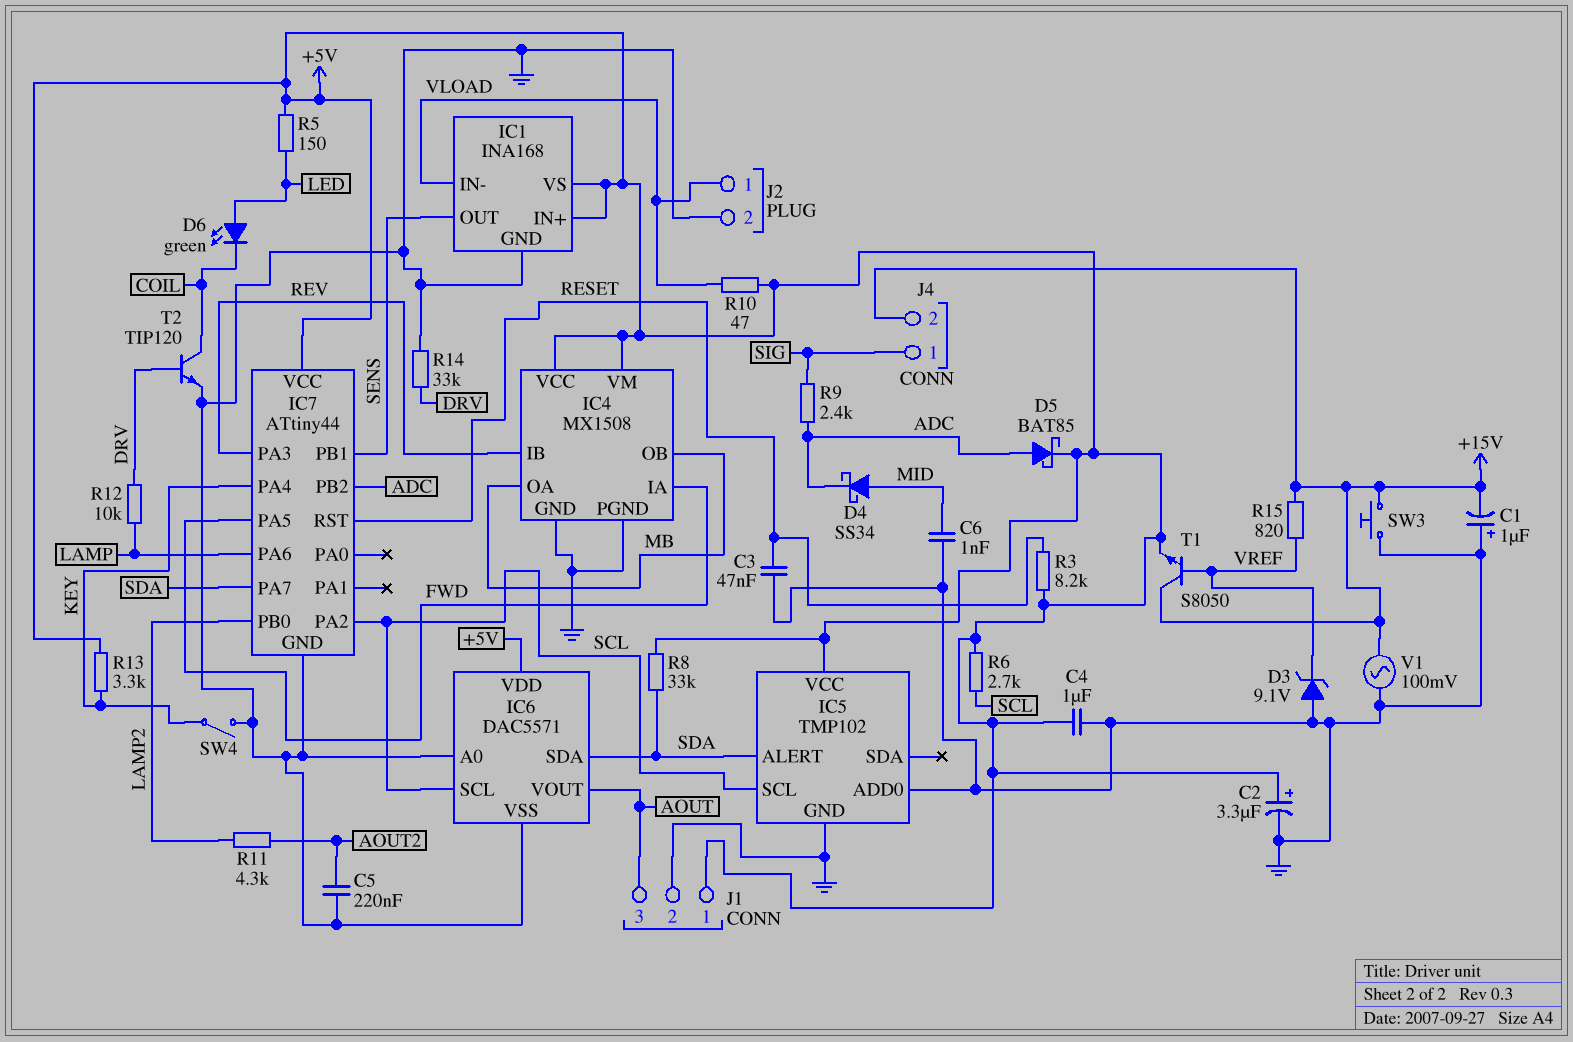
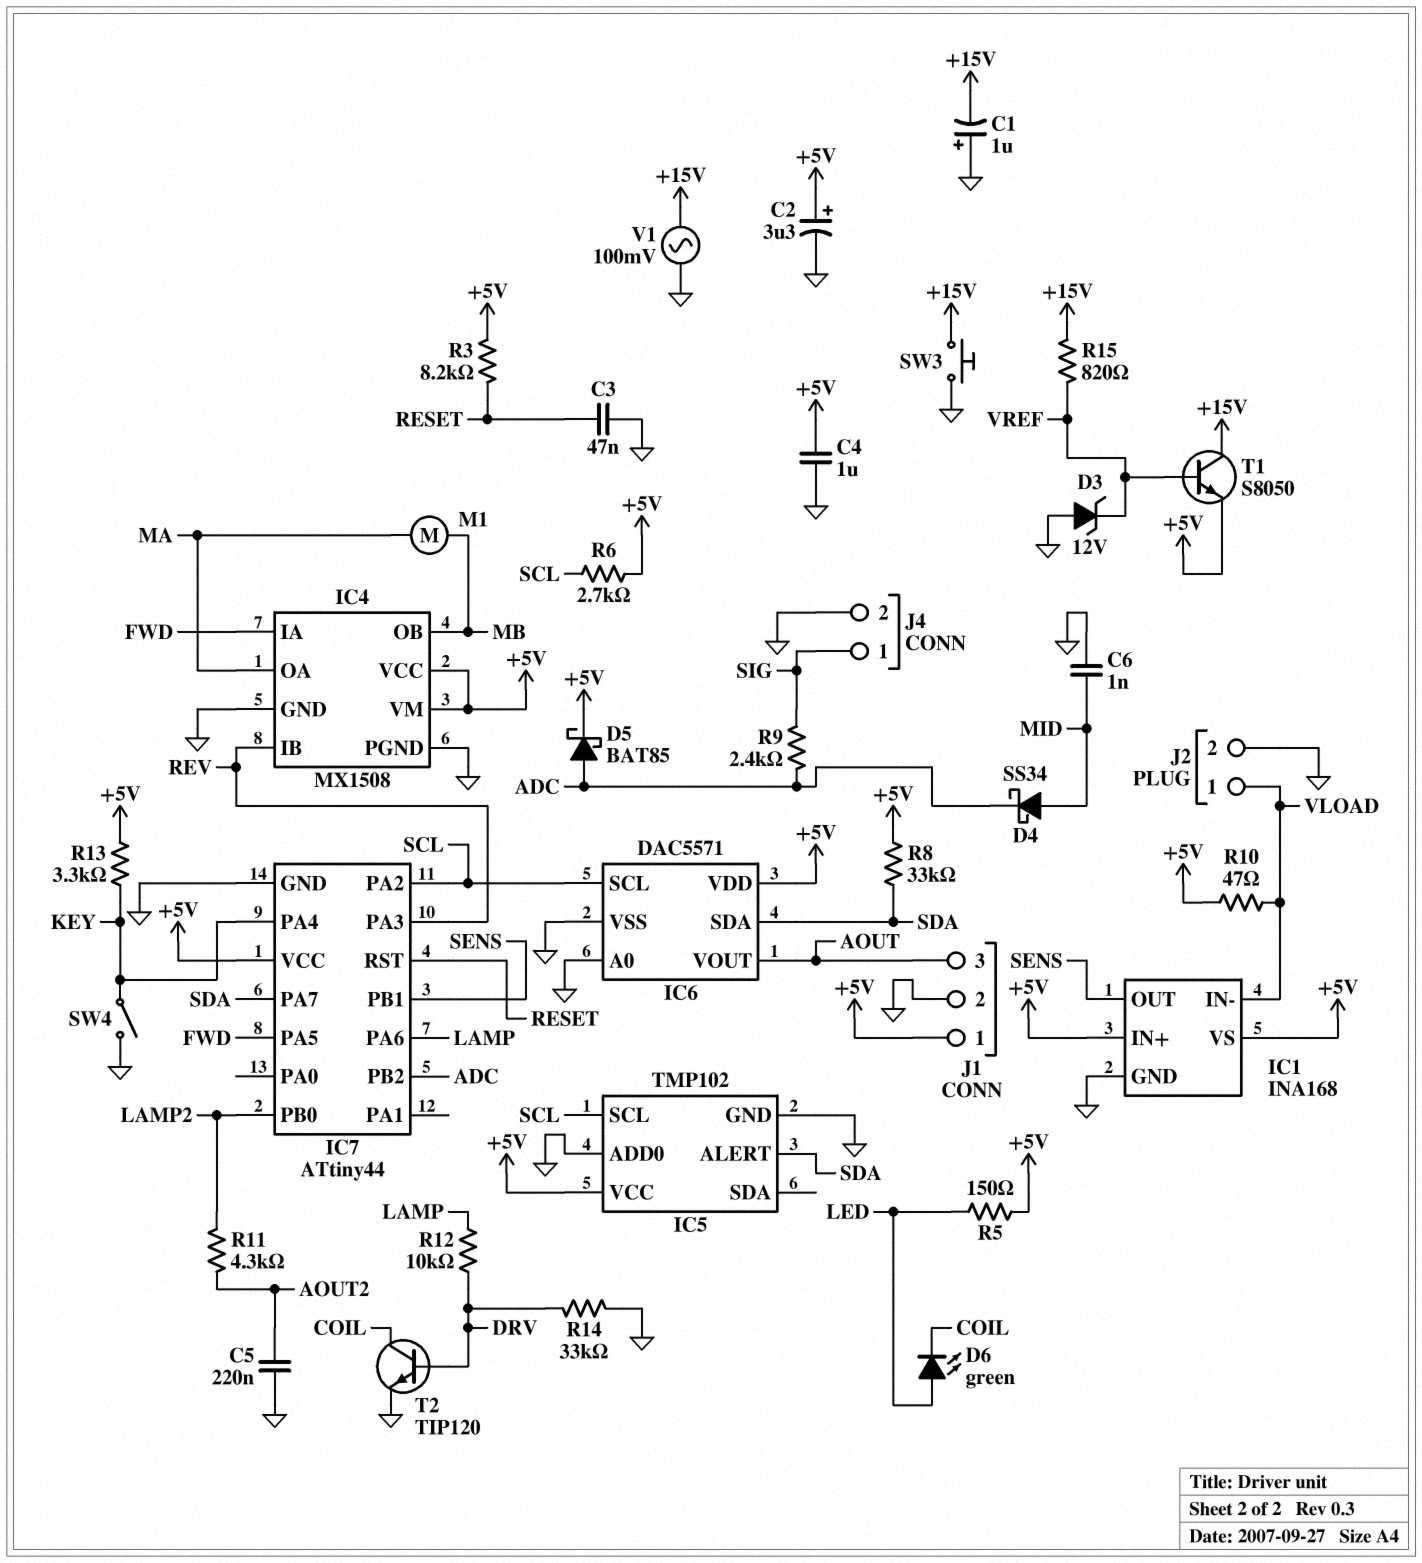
D3: zener 9.1V (A GND, K VREF) -> zener 12V (A GND, K VREF)
IC4 pin OA: MB -> MA
J4 pin 2: +15V -> GND
M1: none -> motor (MA, MB)

